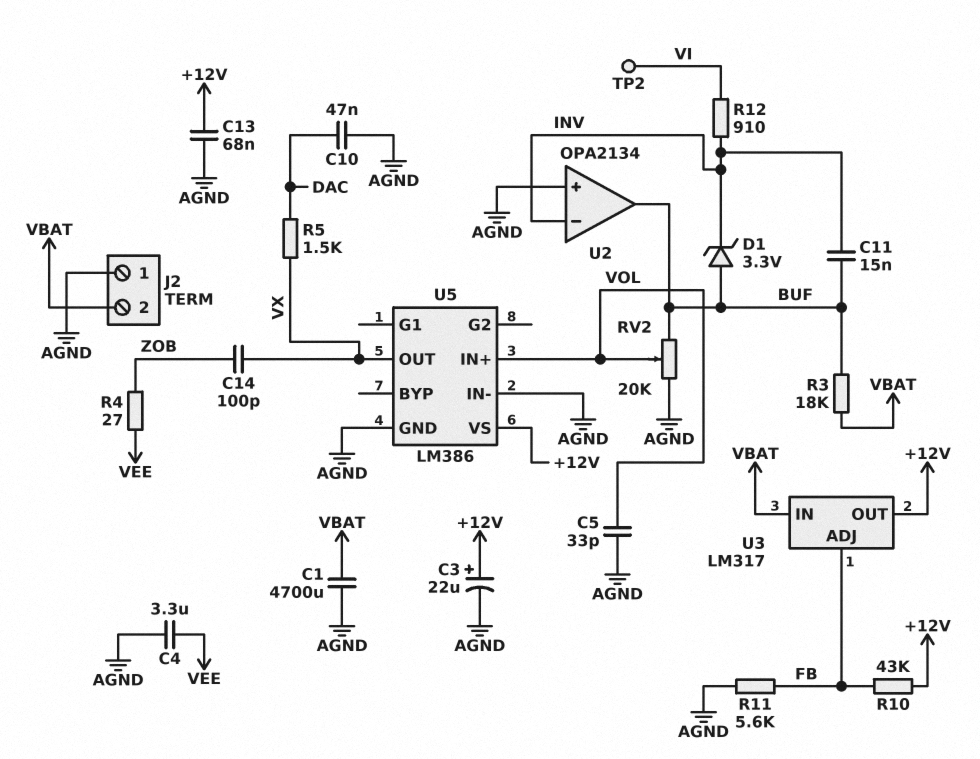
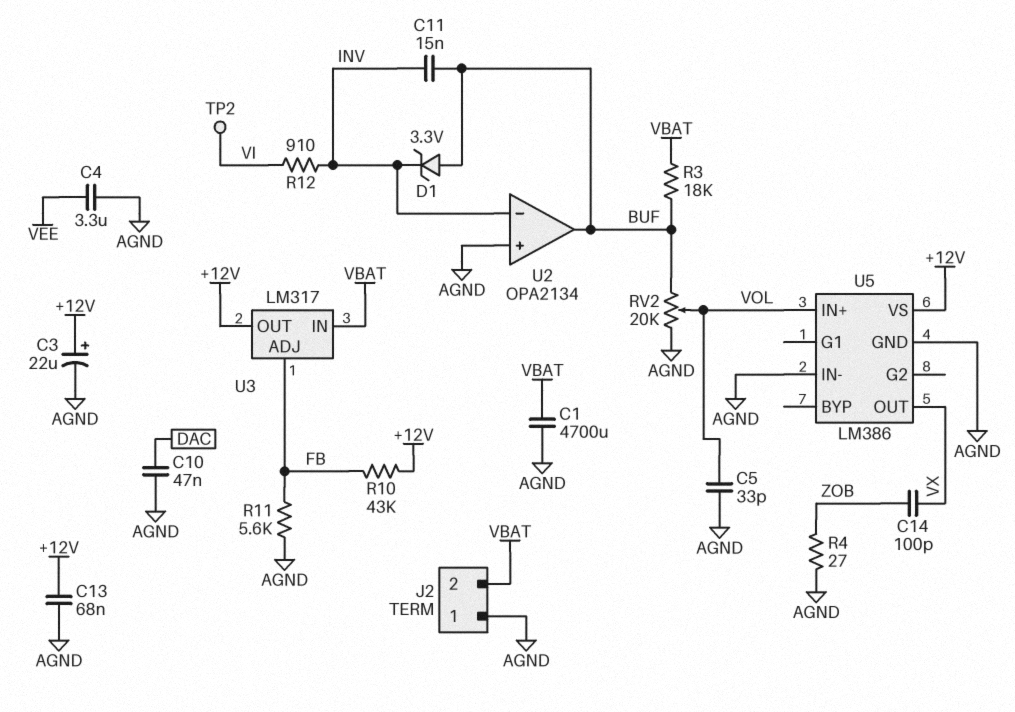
R4: 27 (VEE, ZOB) -> 27 (AGND, ZOB)
R5: 1.5k (DAC, VX) -> none

